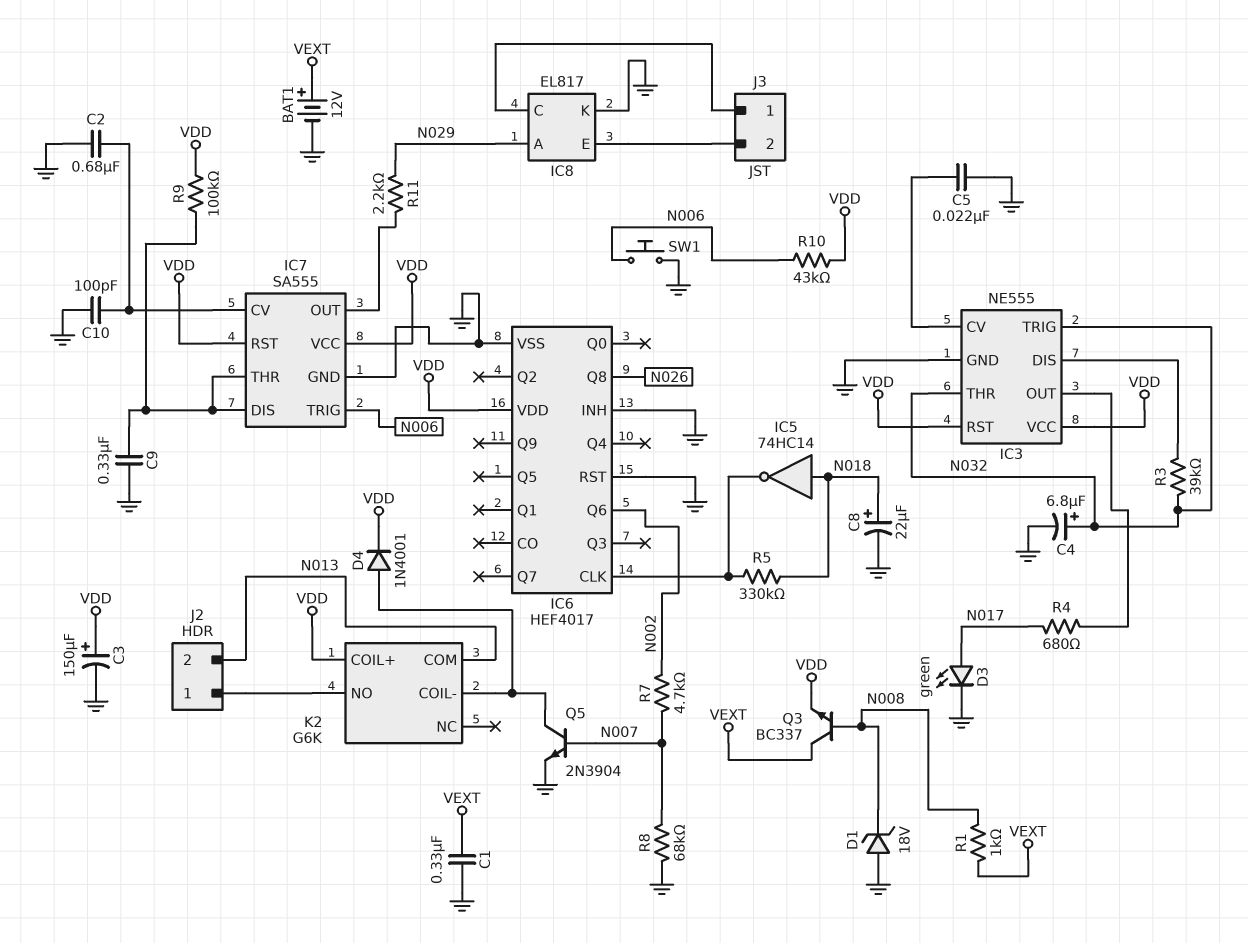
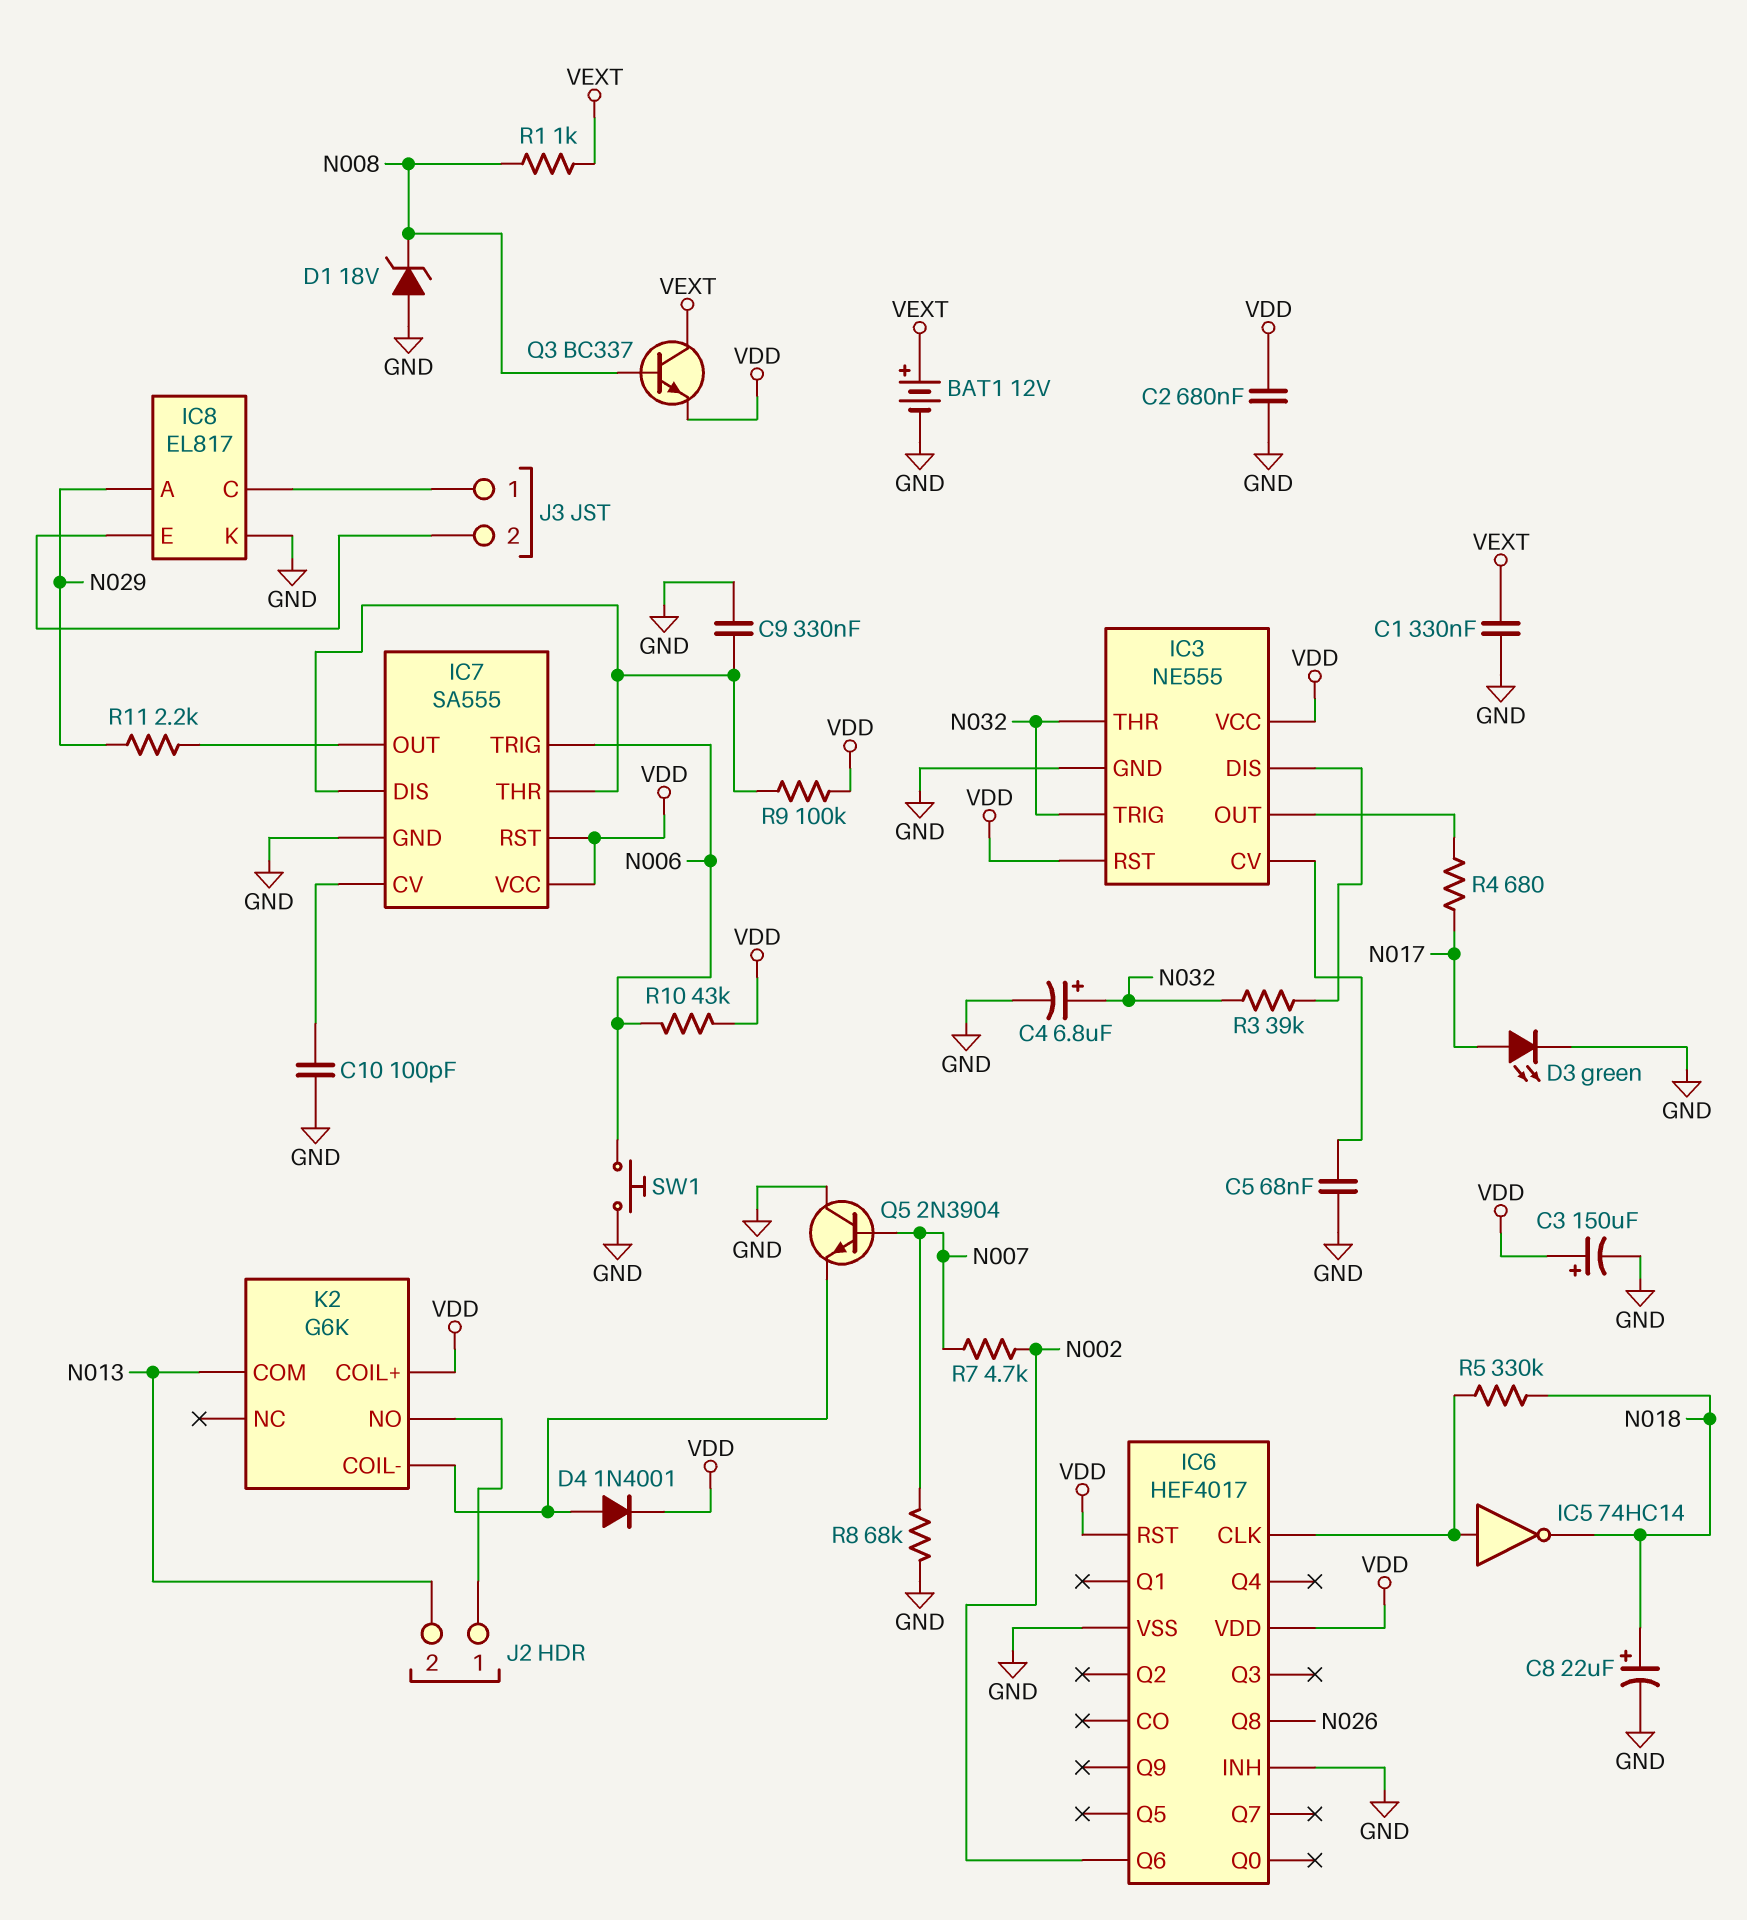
C2: 680nF (GND, IC7/CV) -> 680nF (GND, VDD)
C5: 22nF (GND, IC3/CV) -> 68nF (GND, IC3/CV)
IC5: NOT 74HC14 (in N018, out IC6/CLK) -> NOT 74HC14 (in IC6/CLK, out N018)
IC6 pin RST: GND -> VDD
Q5: NPN 2N3904 (B N007, C K2/COIL-, E GND) -> NPN 2N3904 (B N007, C GND, E K2/COIL-)

